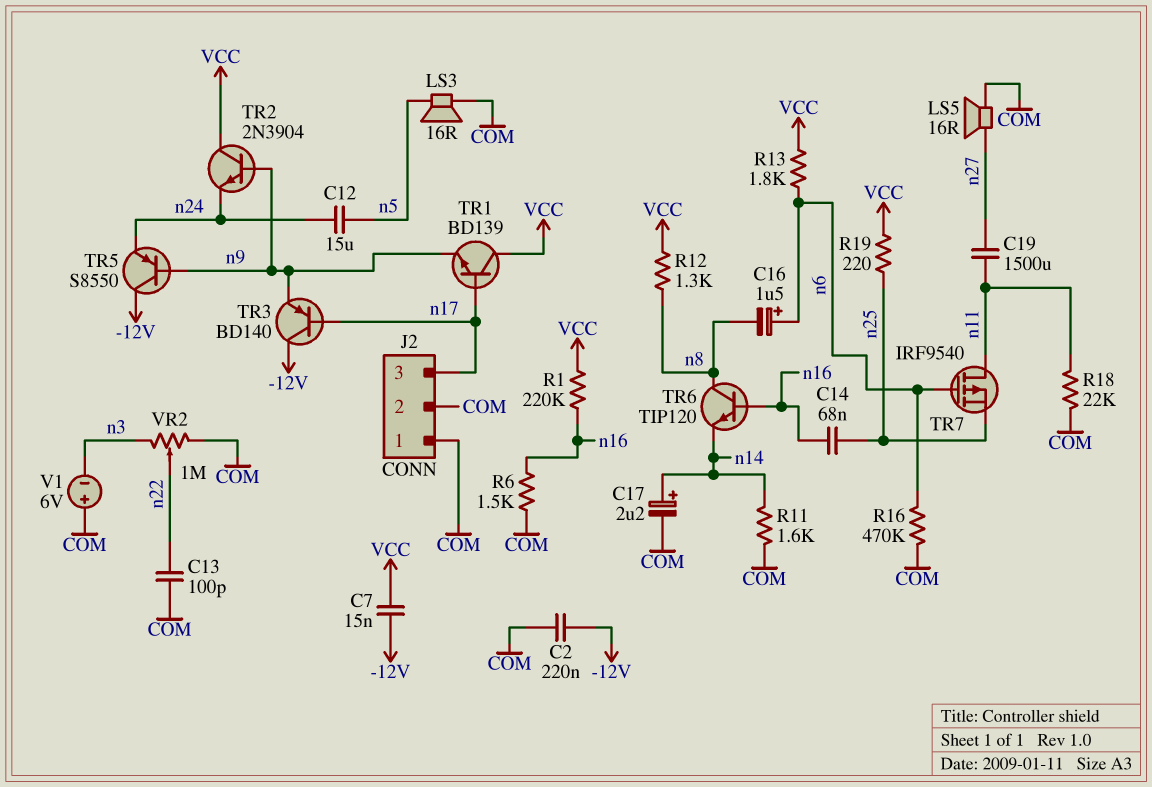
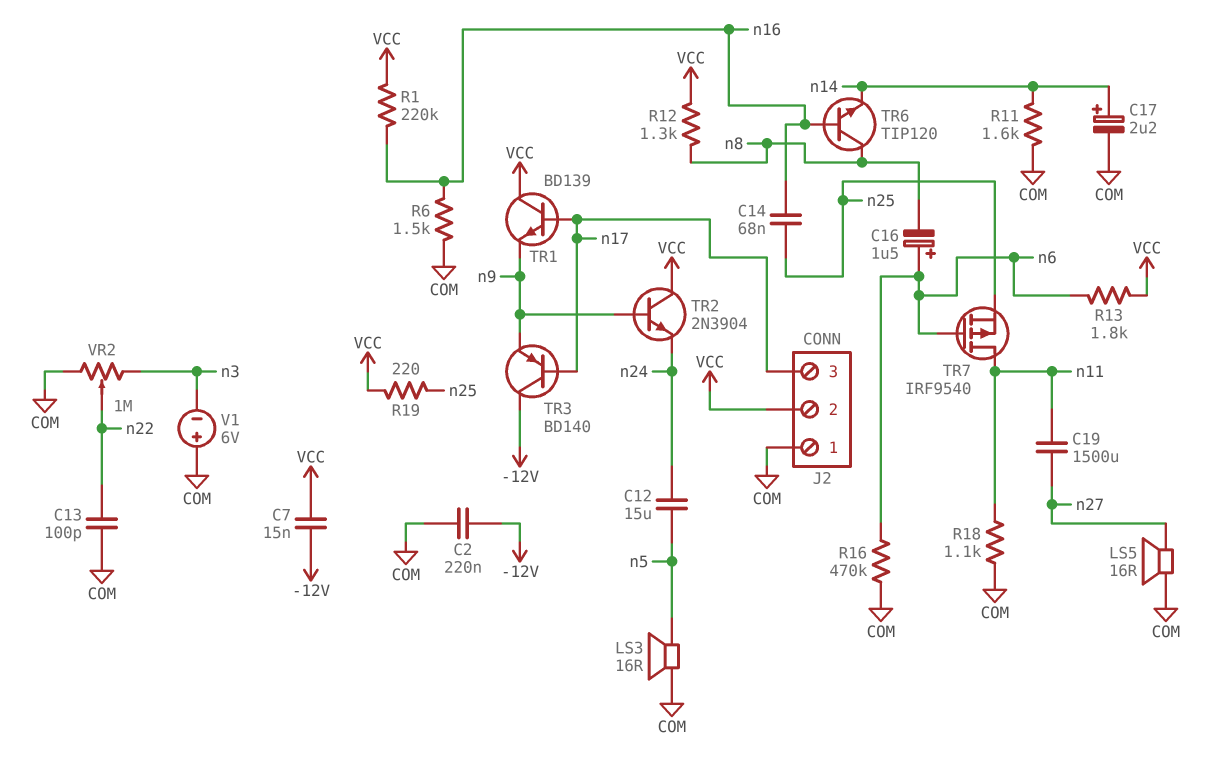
J2 pin 2: COM -> VCC
R18: 22k (COM, n11) -> 1.1k (COM, n11)
TR5: PNP S8550 (B n9, C -12V, E n24) -> none

